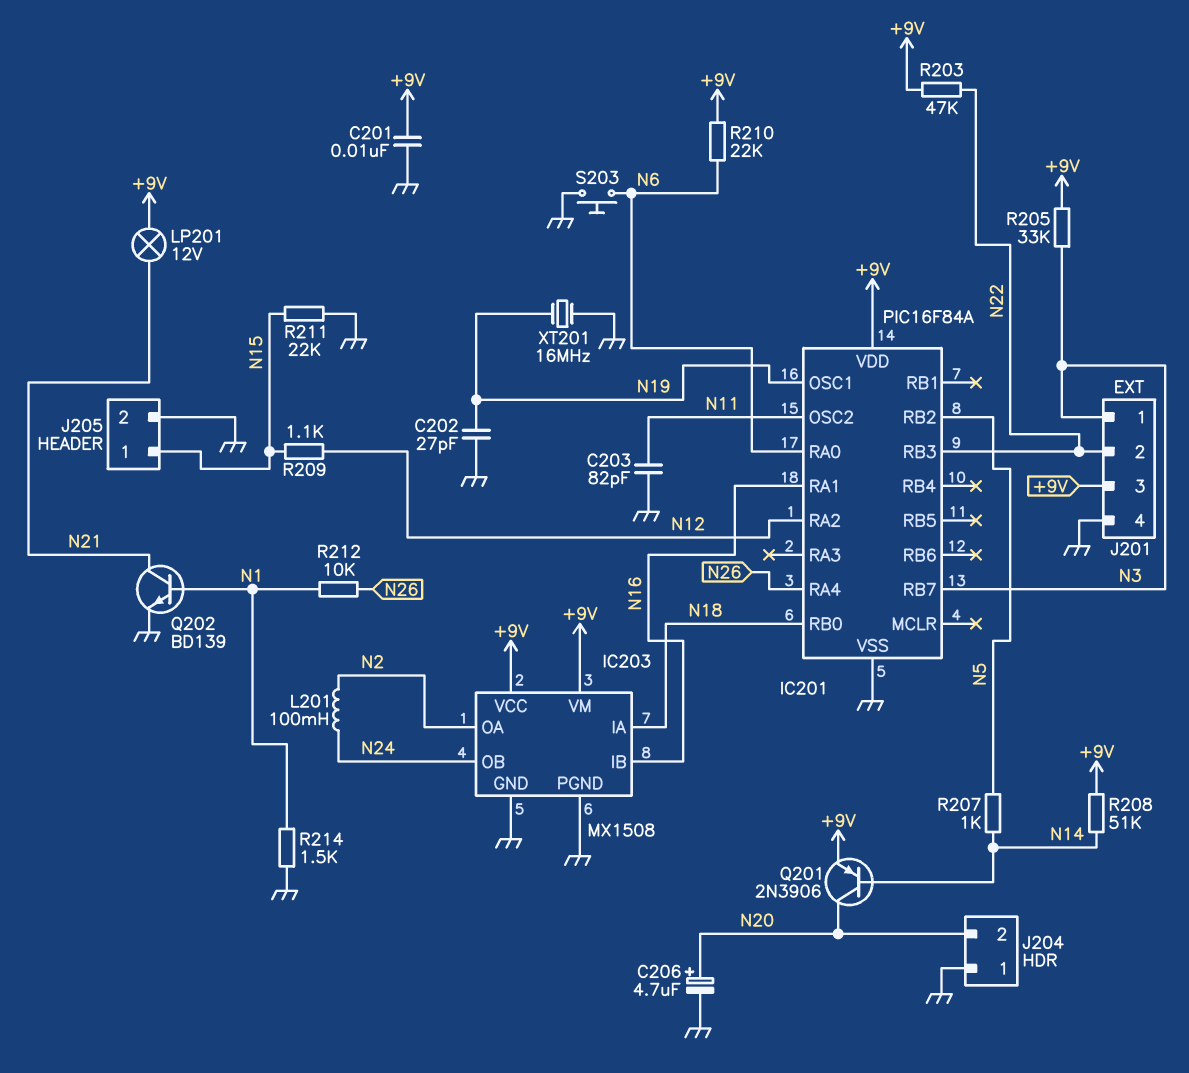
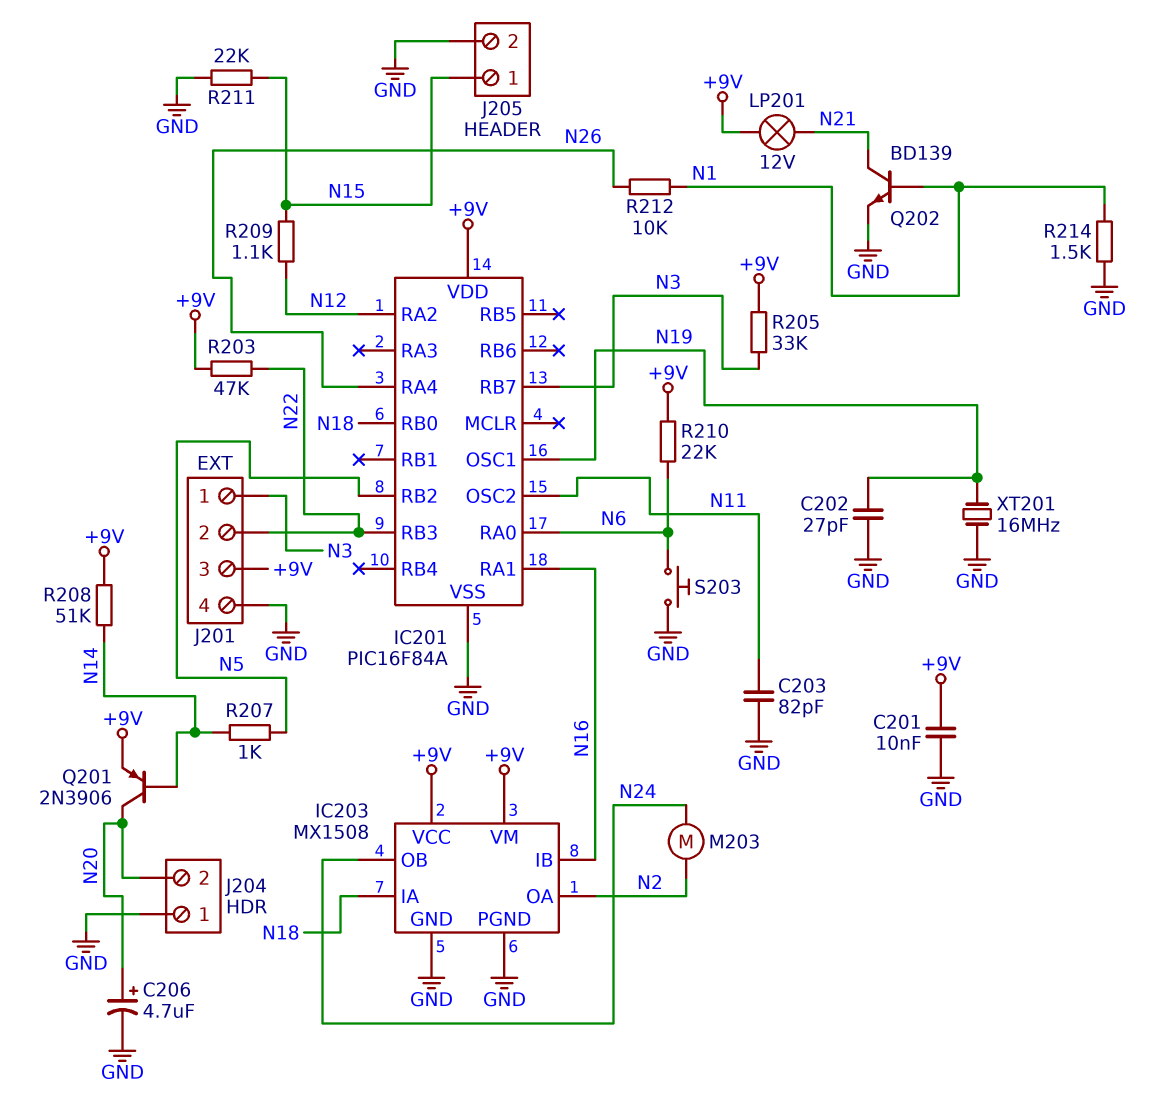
L201: 100mH (N2, N24) -> none
M203: none -> motor (N2, N24)

